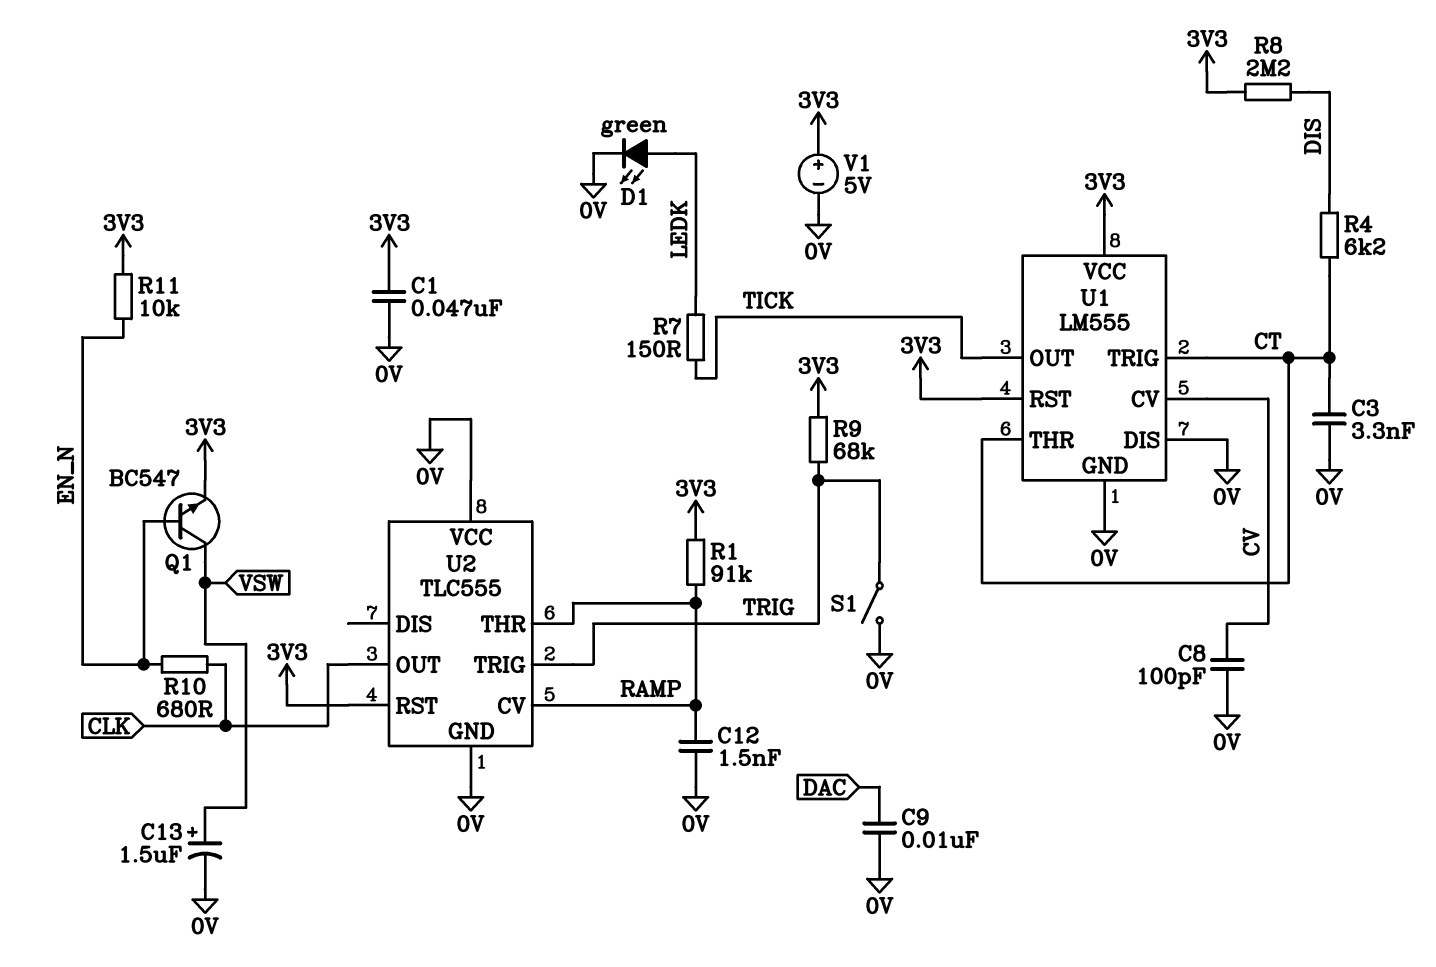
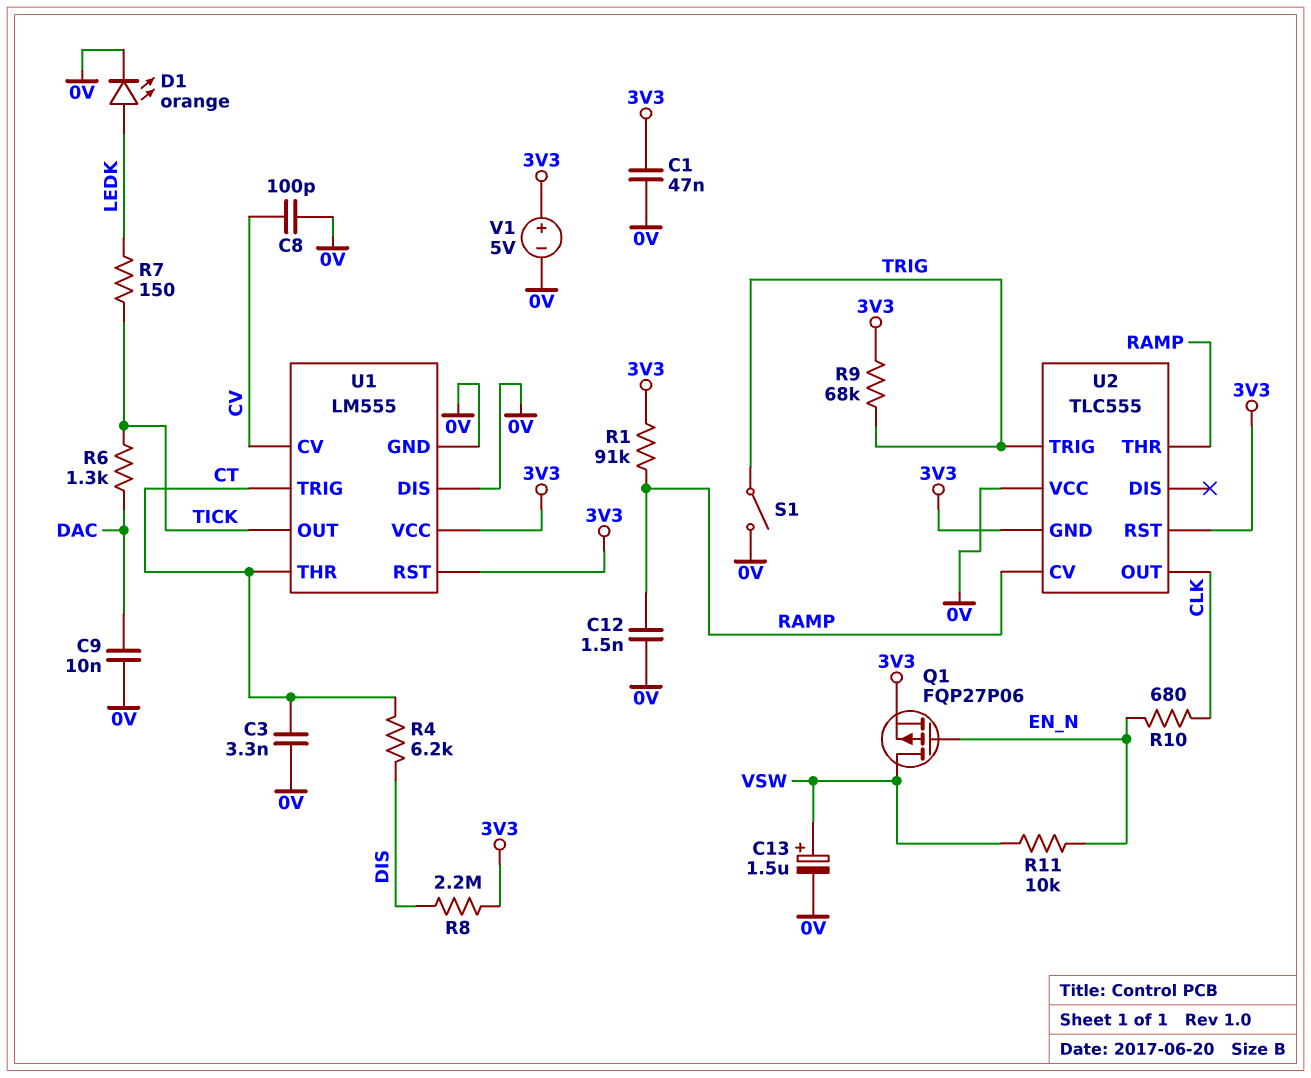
D1: LED green (A LEDK, K 0V) -> LED orange (A LEDK, K 0V)
Q1: NPN BC547 (B EN_N, C VSW, E 3V3) -> PMOS FQP27P06 (G EN_N, D VSW, S 3V3)
R6: none -> 1.3k (DAC, TICK)
R11: 10k (3V3, EN_N) -> 10k (EN_N, VSW)
U2 pin GND: 0V -> 3V3

